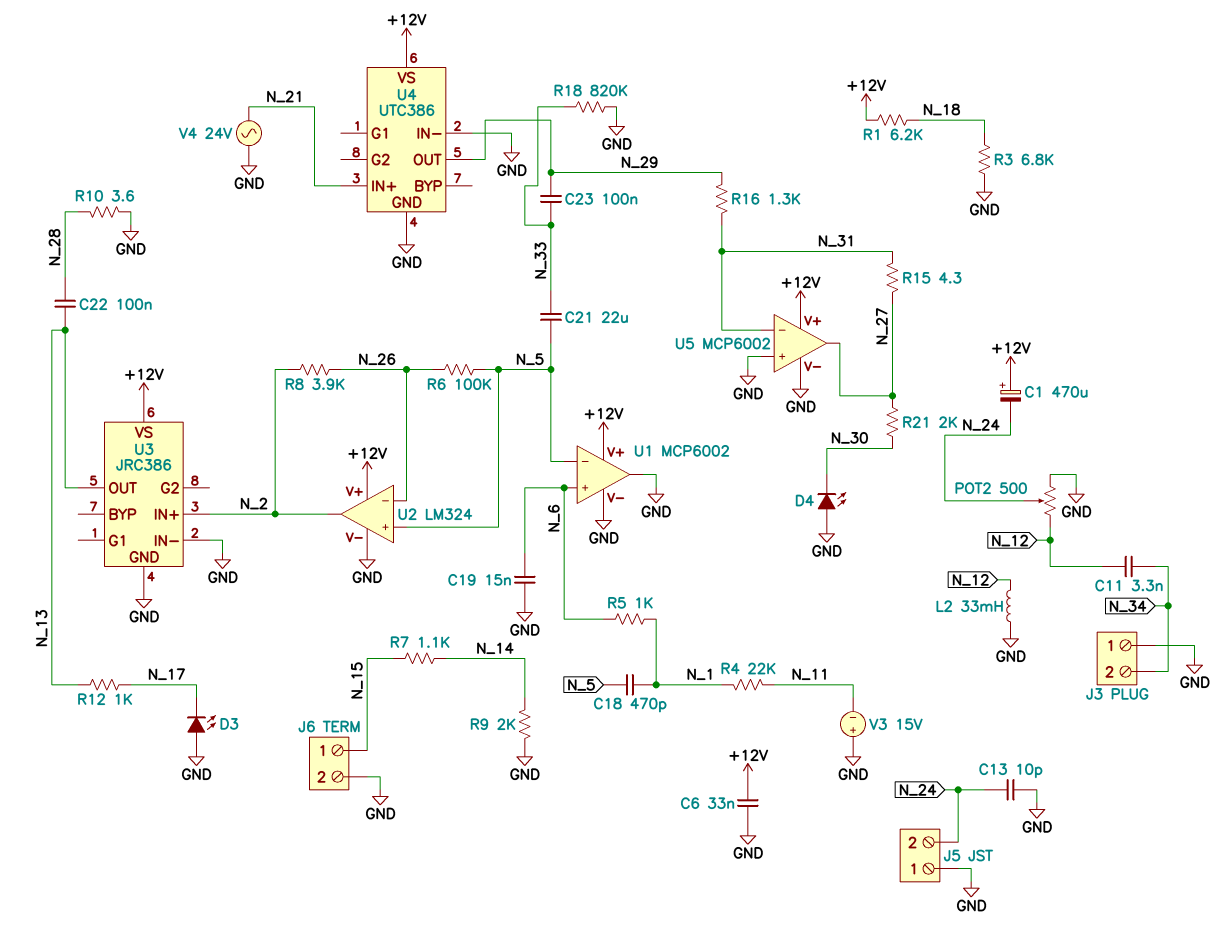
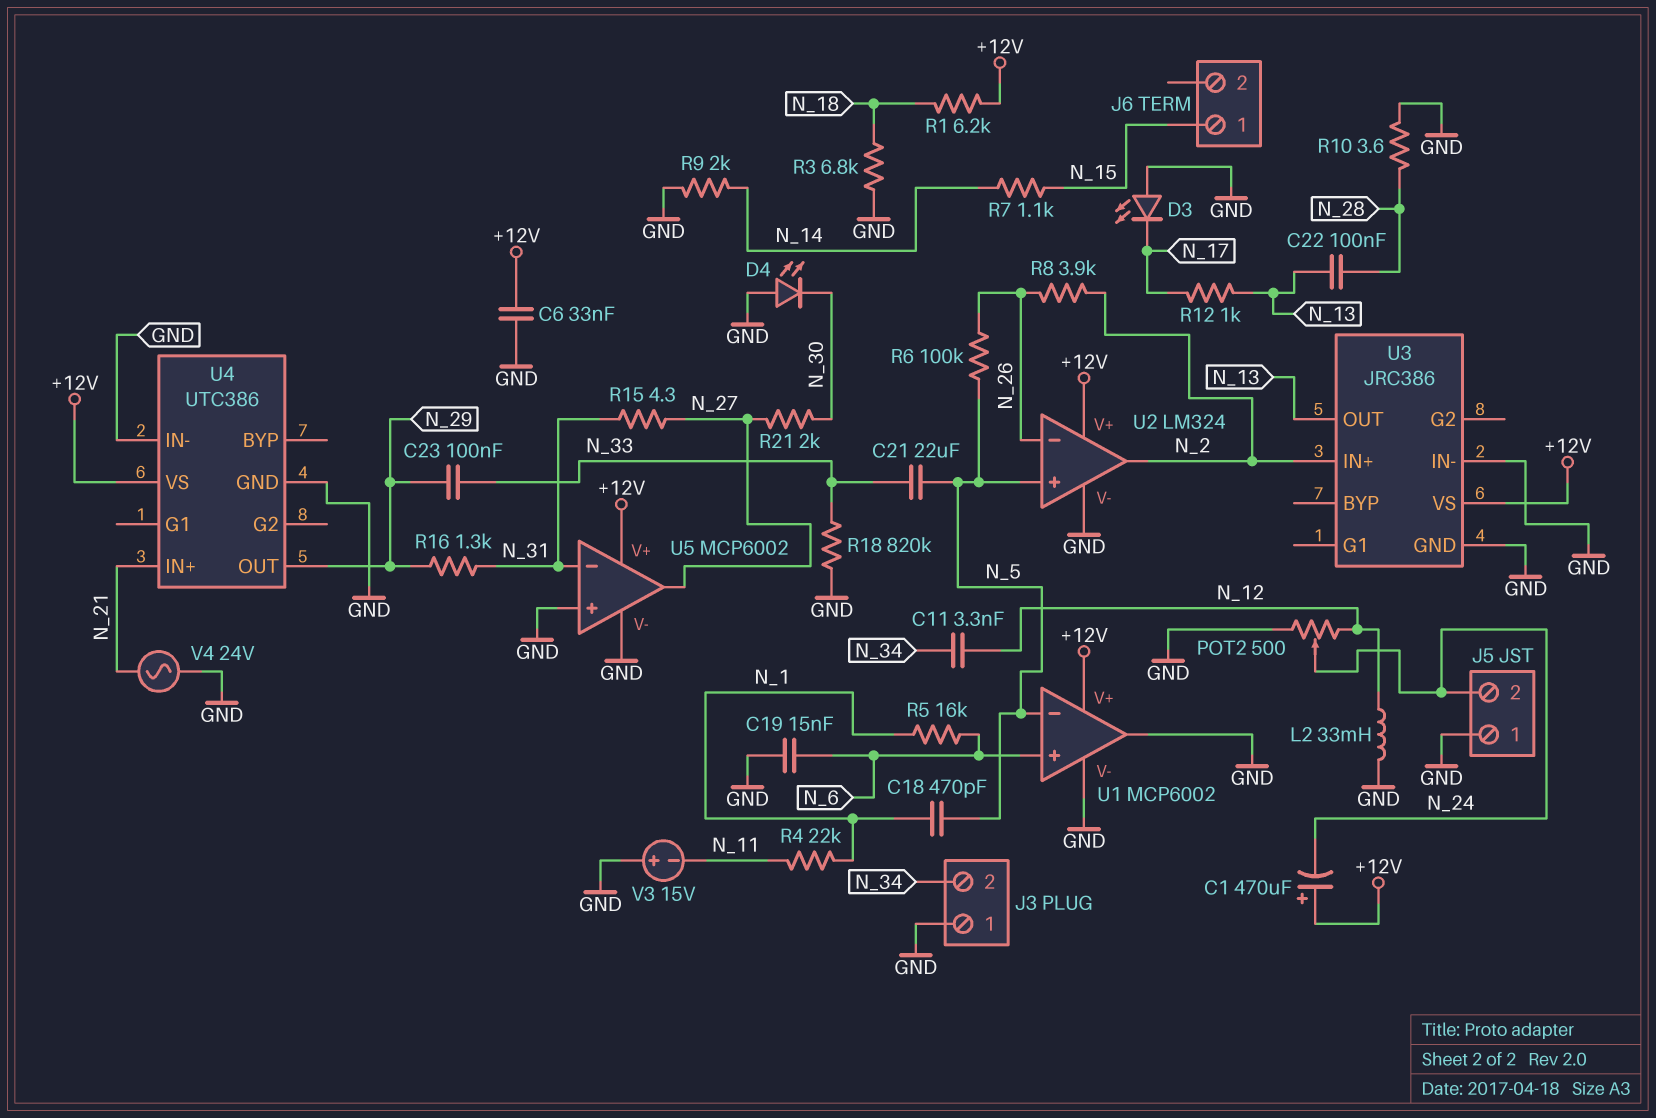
C13: 10pF (GND, N_24) -> none
J6 pin 2: GND -> none
R5: 1k (N_1, N_6) -> 16k (N_1, N_6)

